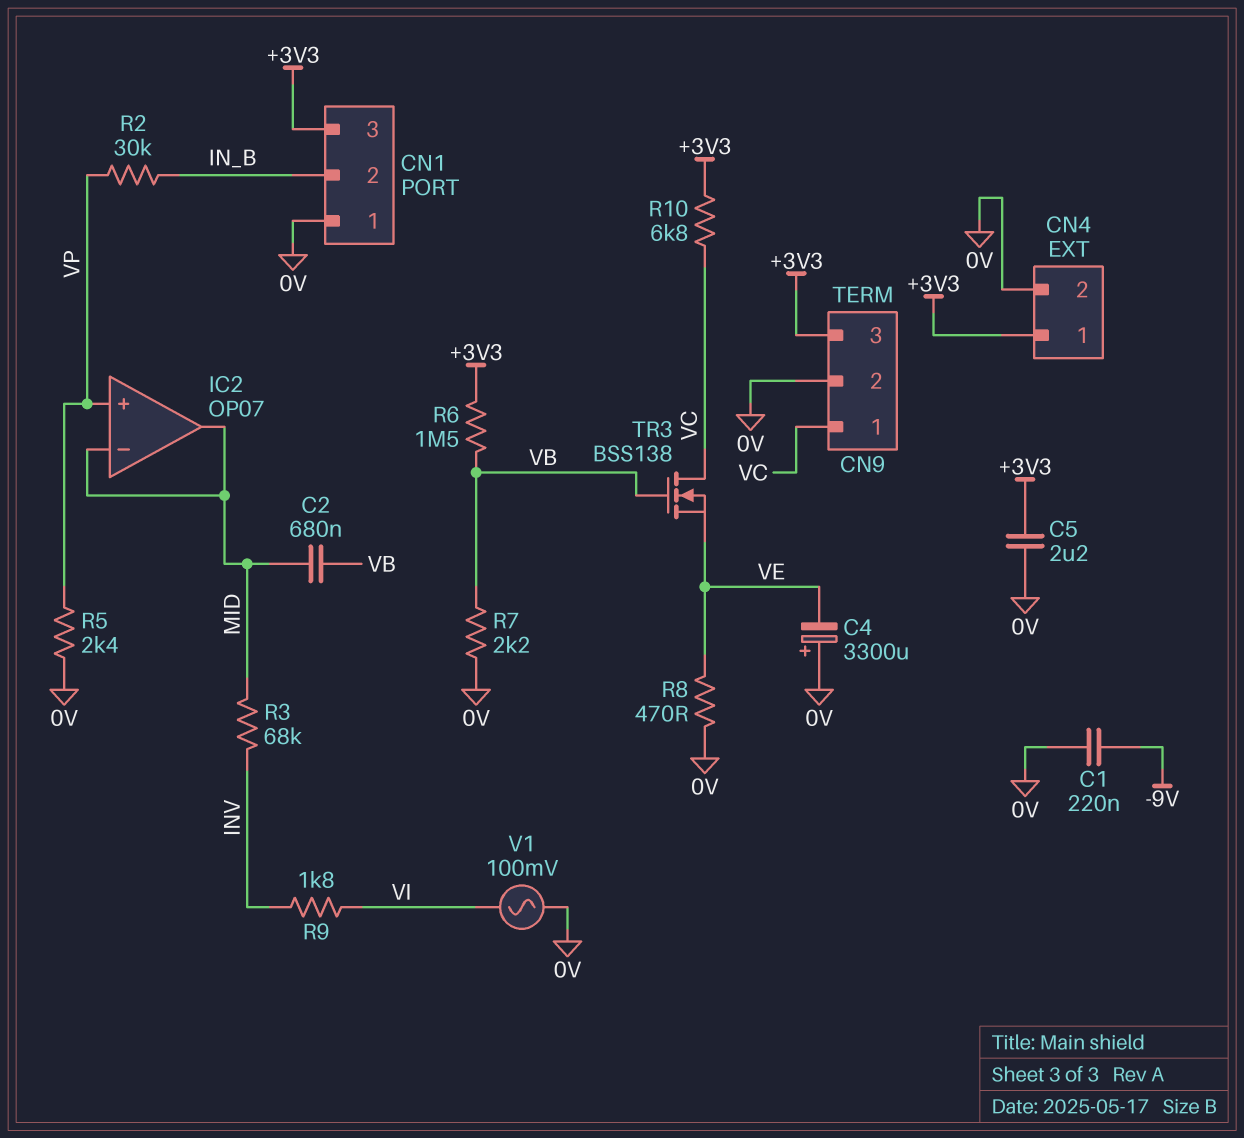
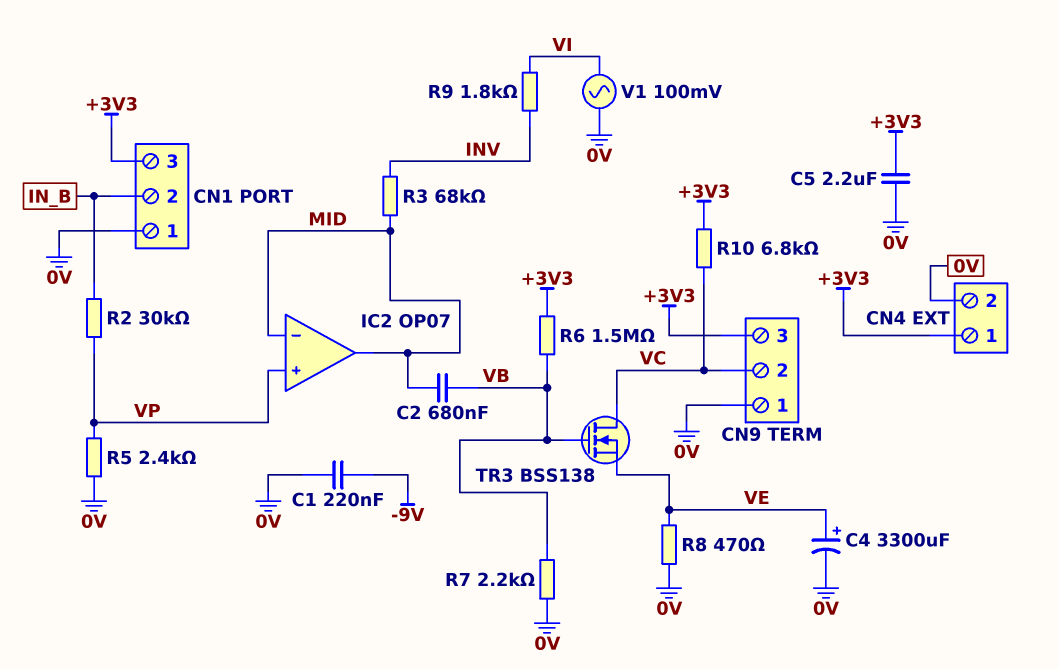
C4: 3300uF (plus 0V, minus VE) -> 3300uF (plus VE, minus 0V)
CN9 pin 1: VC -> 0V
CN9 pin 2: 0V -> VC

